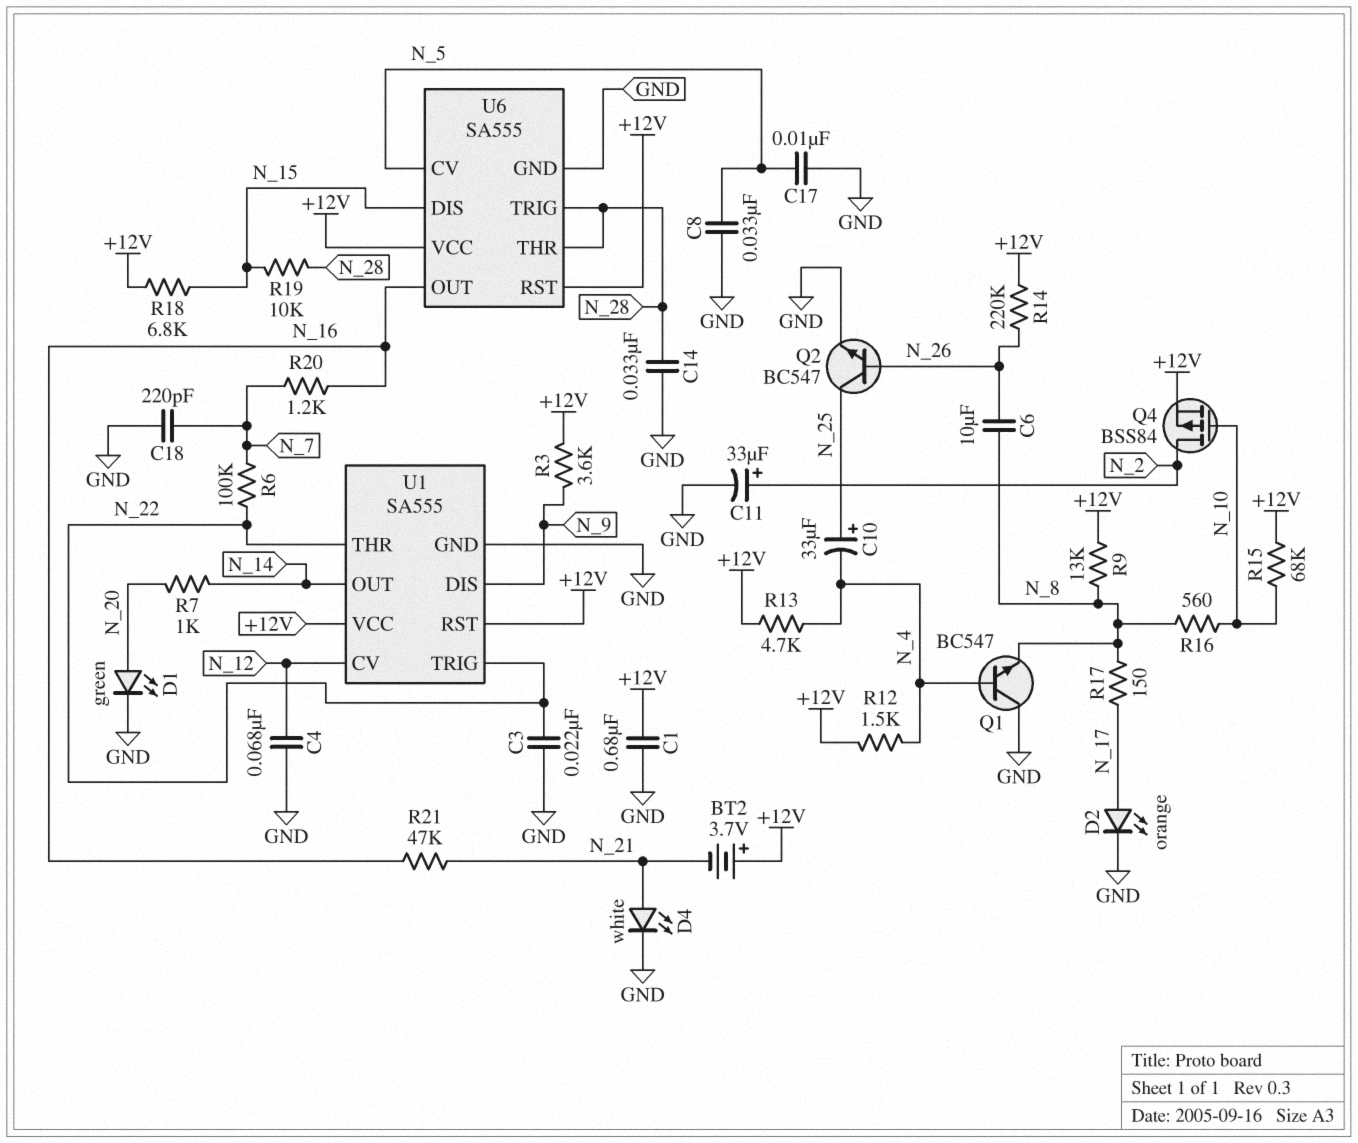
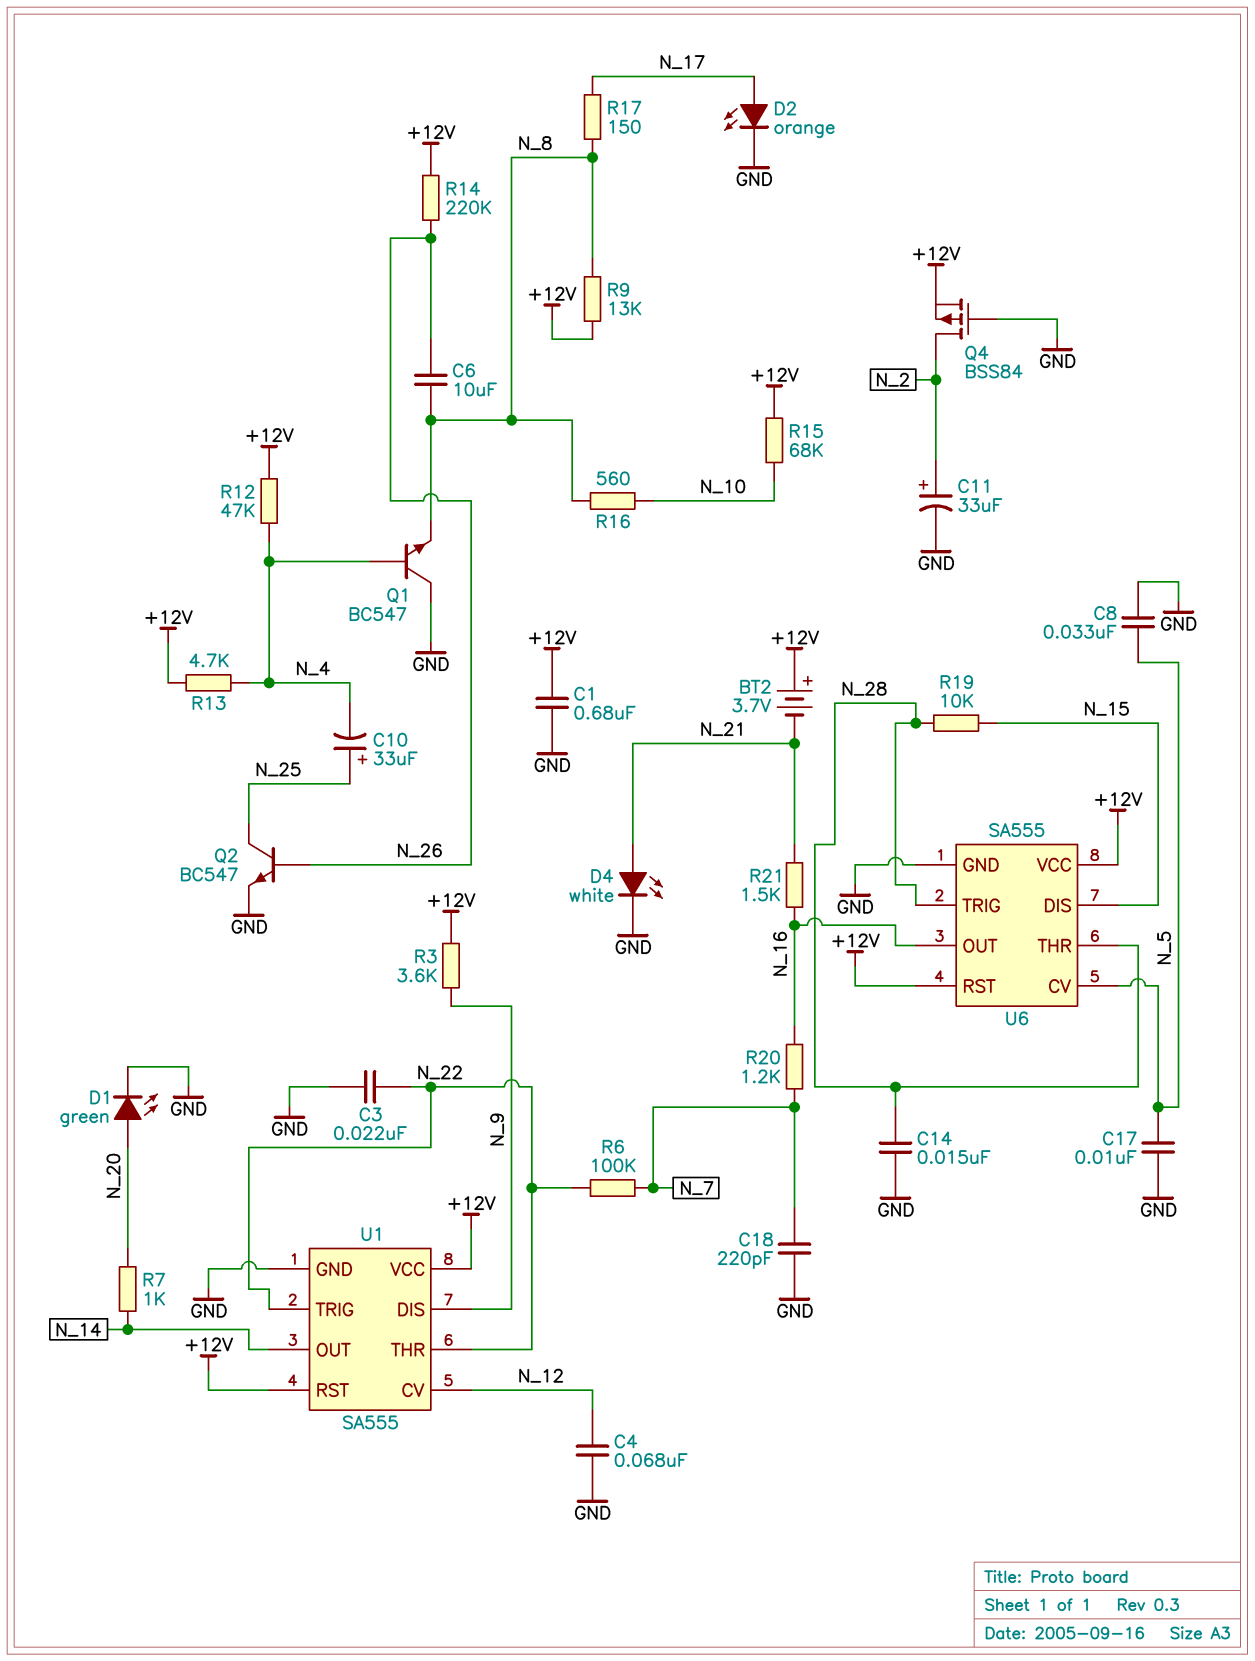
C14: 33nF (GND, N_28) -> 15nF (GND, N_28)
Q4: PMOS BSS84 (G N_10, D N_2, S +12V) -> PMOS BSS84 (G GND, D N_2, S +12V)
R12: 1.5k (+12V, N_4) -> 47k (+12V, N_4)
R18: 6.8k (+12V, N_15) -> none
R21: 47k (N_16, N_21) -> 1.5k (N_16, N_21)

